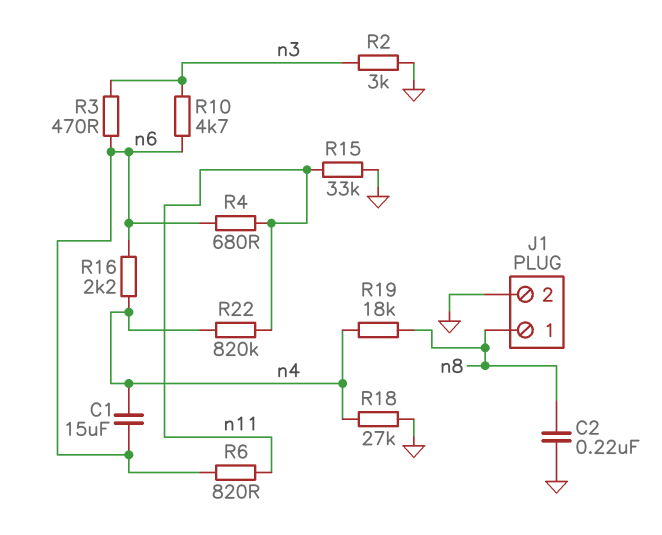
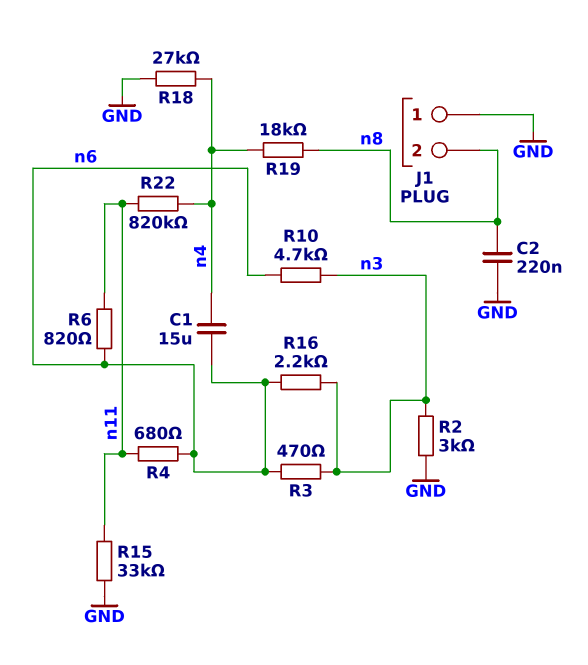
J1 pin 1: n8 -> GND
J1 pin 2: GND -> n8
R16: 2.2k (n4, n6) -> 2.2k (n3, n6)

